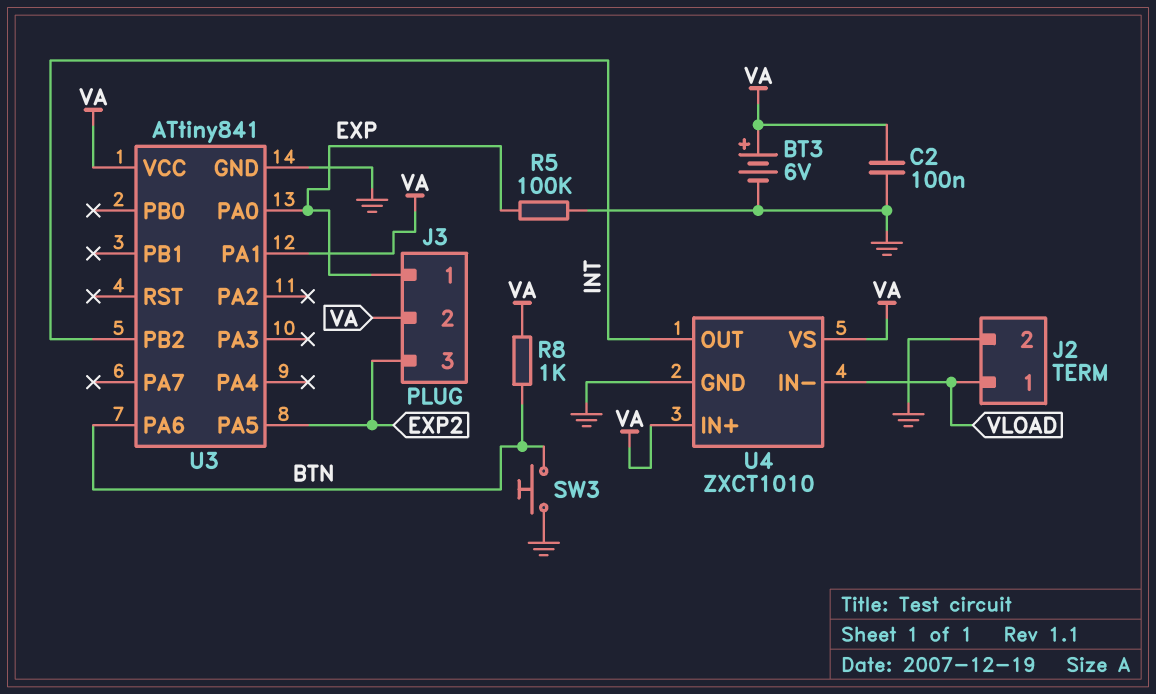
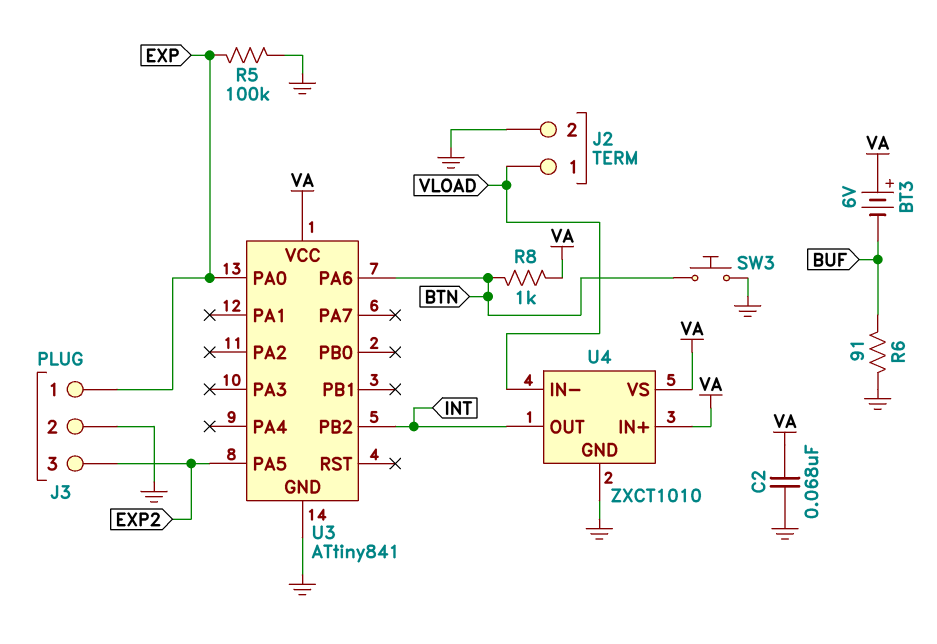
BT3: 6V (plus VA, minus GND) -> 6V (plus VA, minus BUF)
C2: 100nF (GND, VA) -> 68nF (GND, VA)
J3 pin 2: VA -> GND
R6: none -> 91 (BUF, GND)
U3 pin PA1: VA -> none

